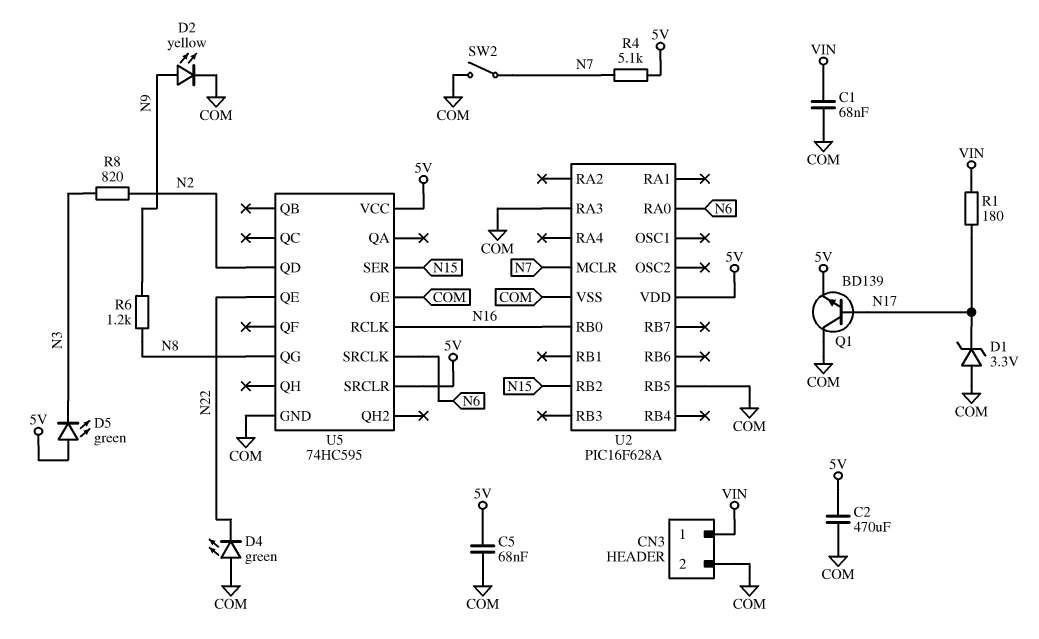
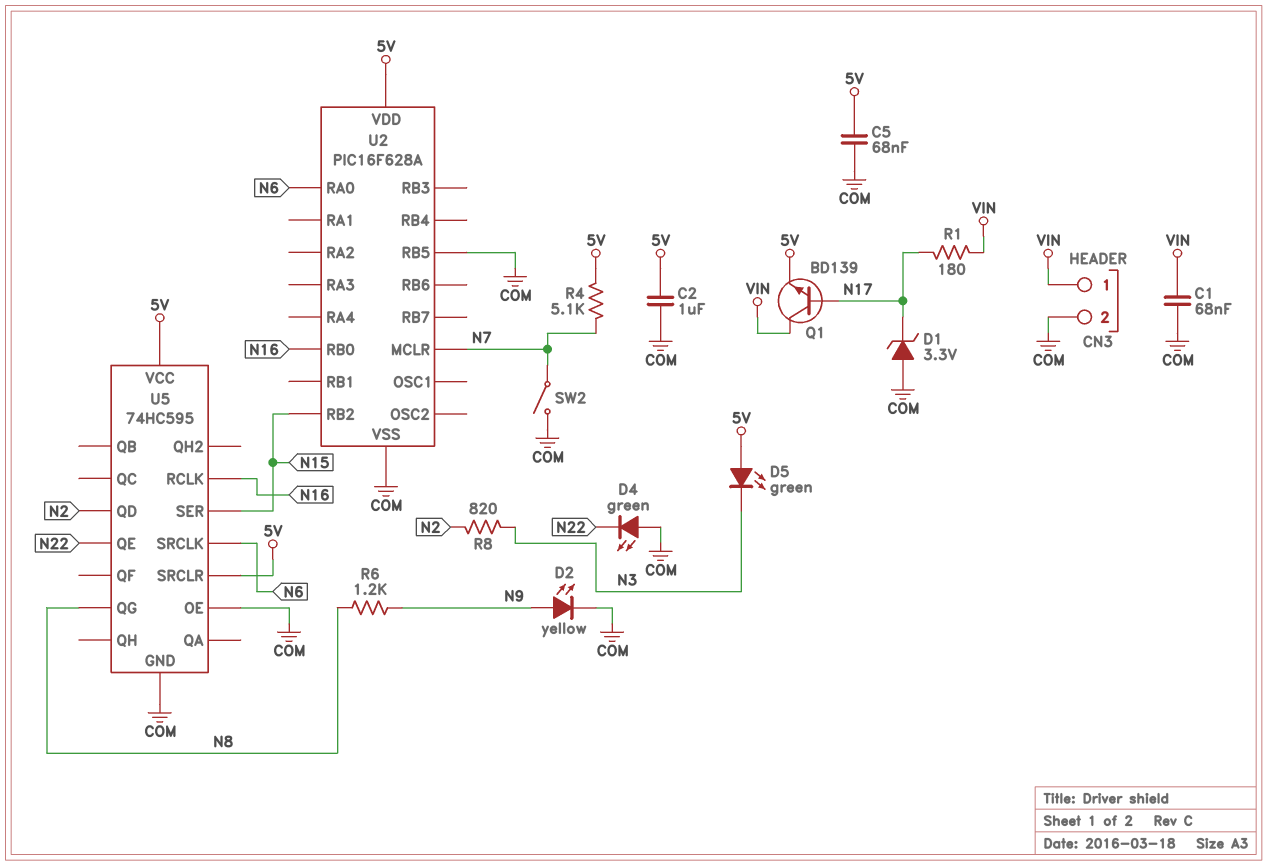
C2: 470uF (5V, COM) -> 1uF (5V, COM)
Q1: NPN BD139 (B N17, C COM, E 5V) -> NPN BD139 (B N17, C VIN, E 5V)
U2 pin RA3: COM -> none

